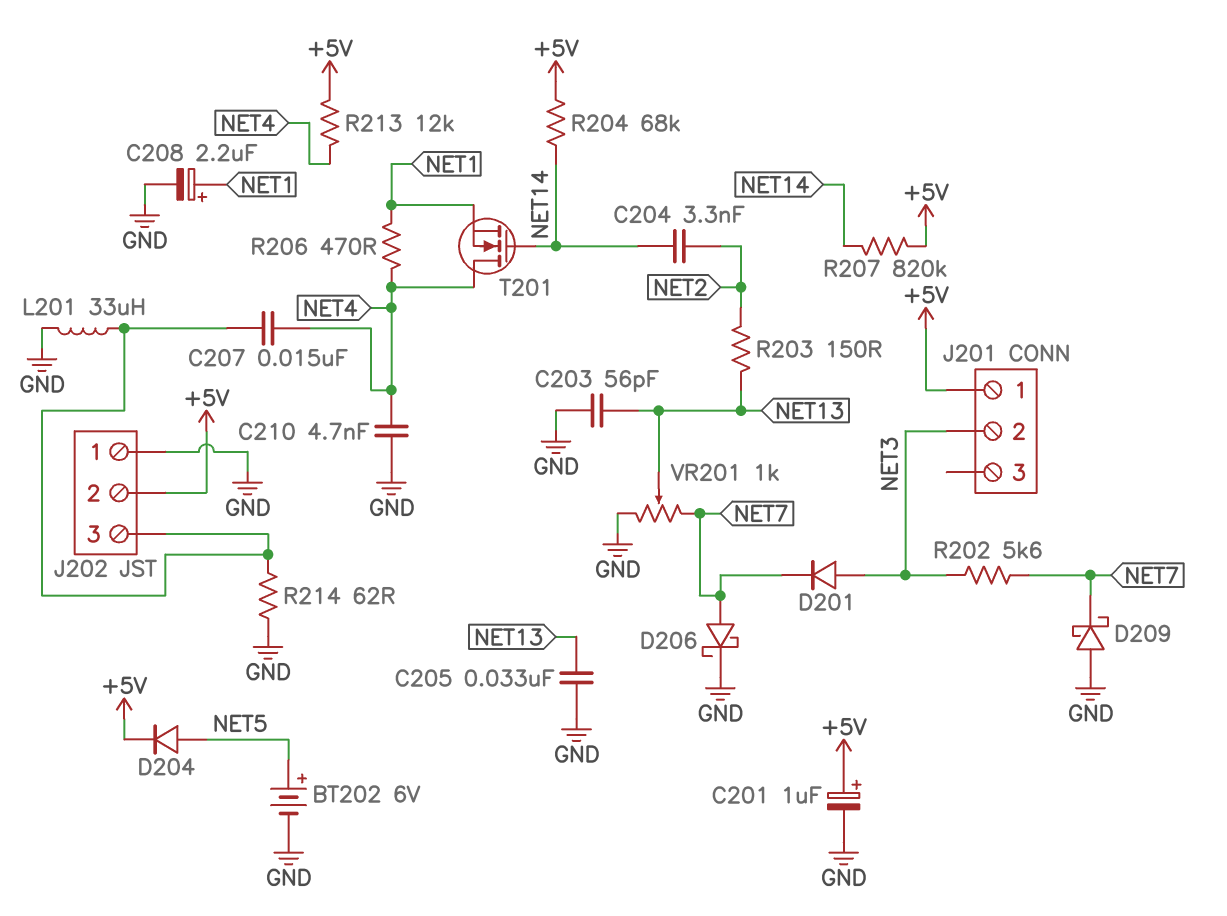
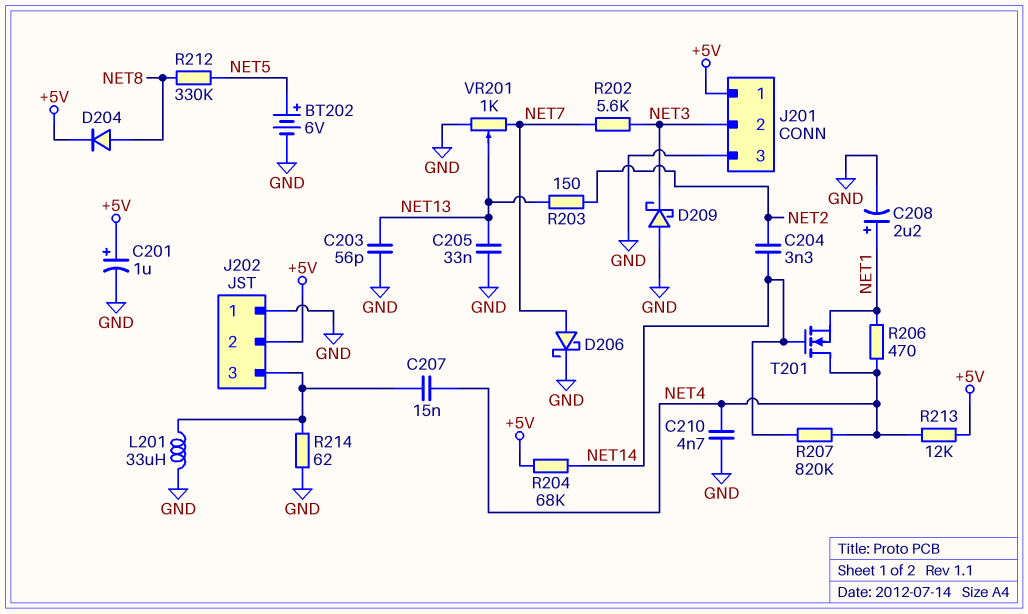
D201: diode (A NET3, K NET7) -> none
D204: diode (A NET5, K +5V) -> diode (A NET8, K +5V)
D209: schottky (A GND, K NET7) -> schottky (A GND, K NET3)
J201 pin 3: none -> GND
R207: 820k (+5V, NET14) -> 820k (NET4, NET14)
R212: none -> 330k (NET5, NET8)

